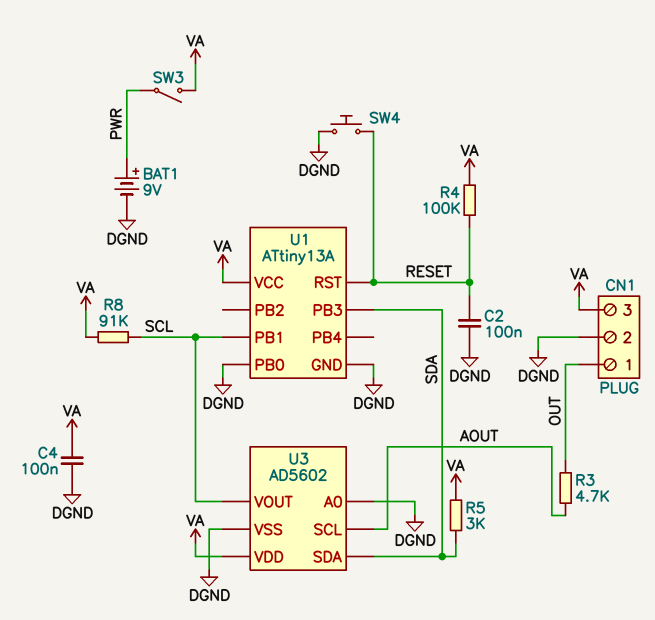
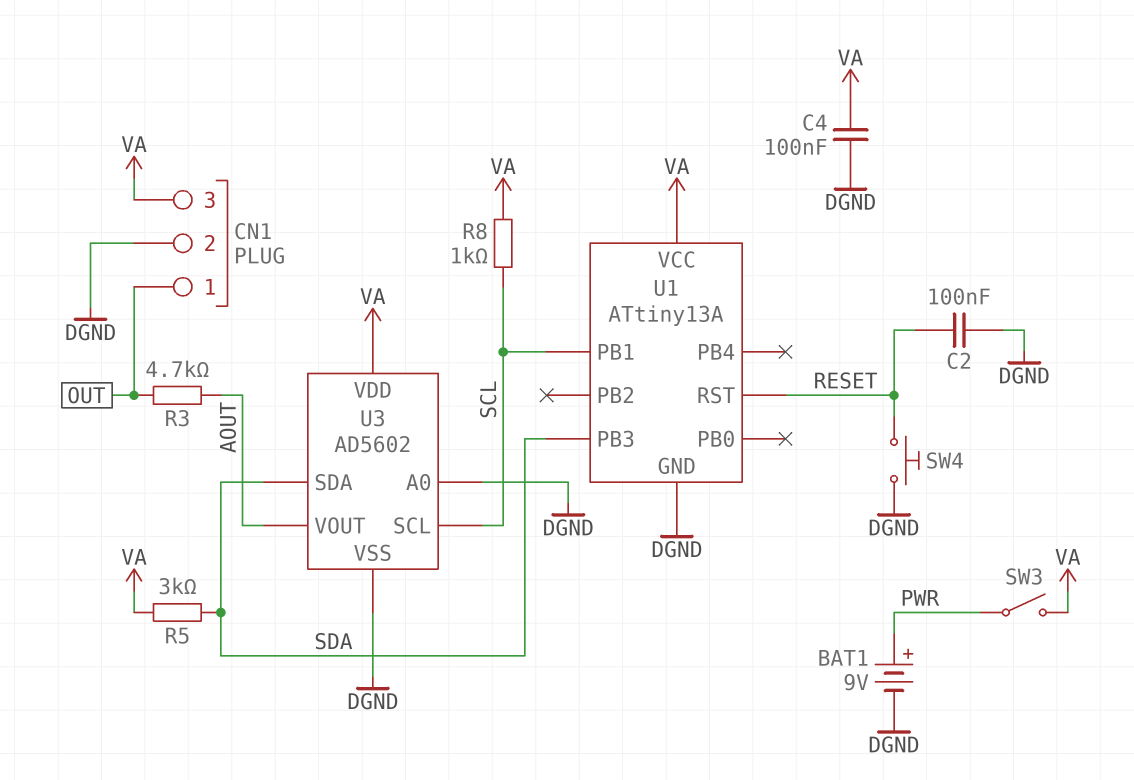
R4: 100k (RESET, VA) -> none
R8: 91k (SCL, VA) -> 1k (SCL, VA)
U1 pin PB0: DGND -> none
U3 pin SCL: AOUT -> SCL
U3 pin VOUT: SCL -> AOUT

